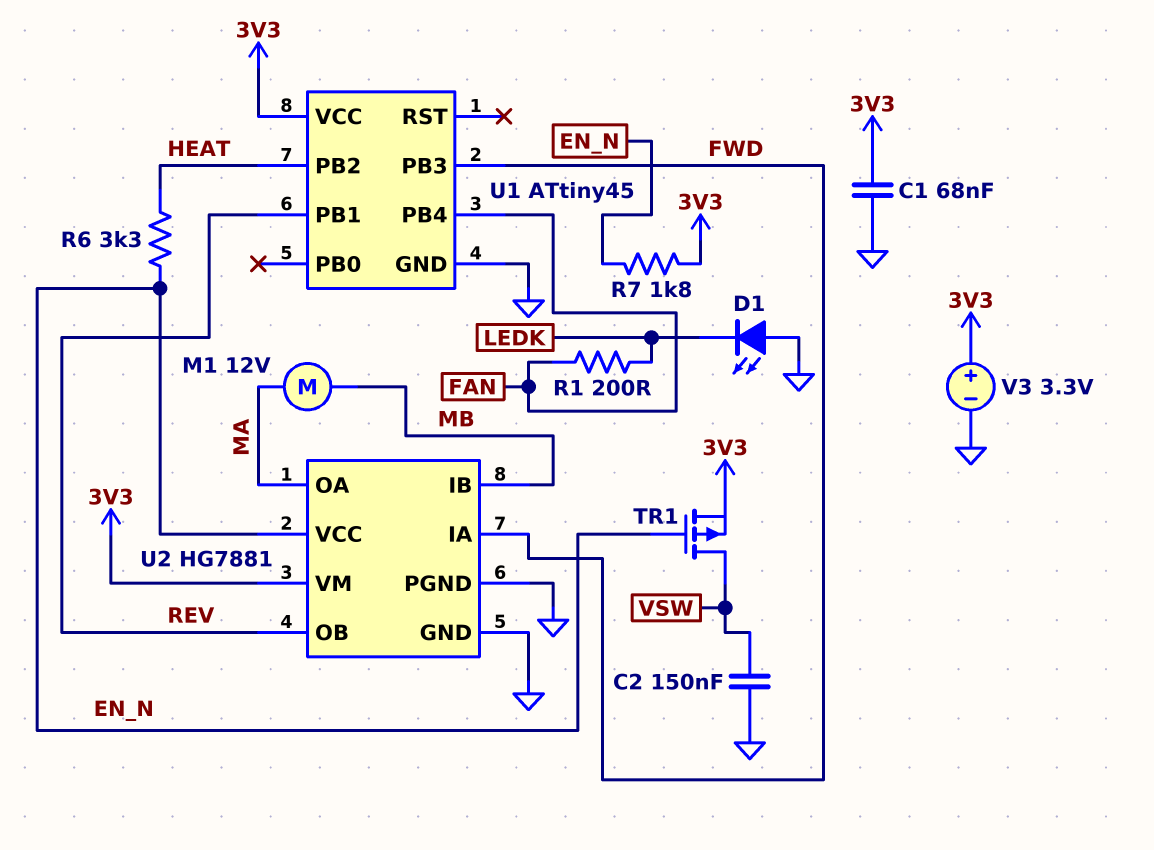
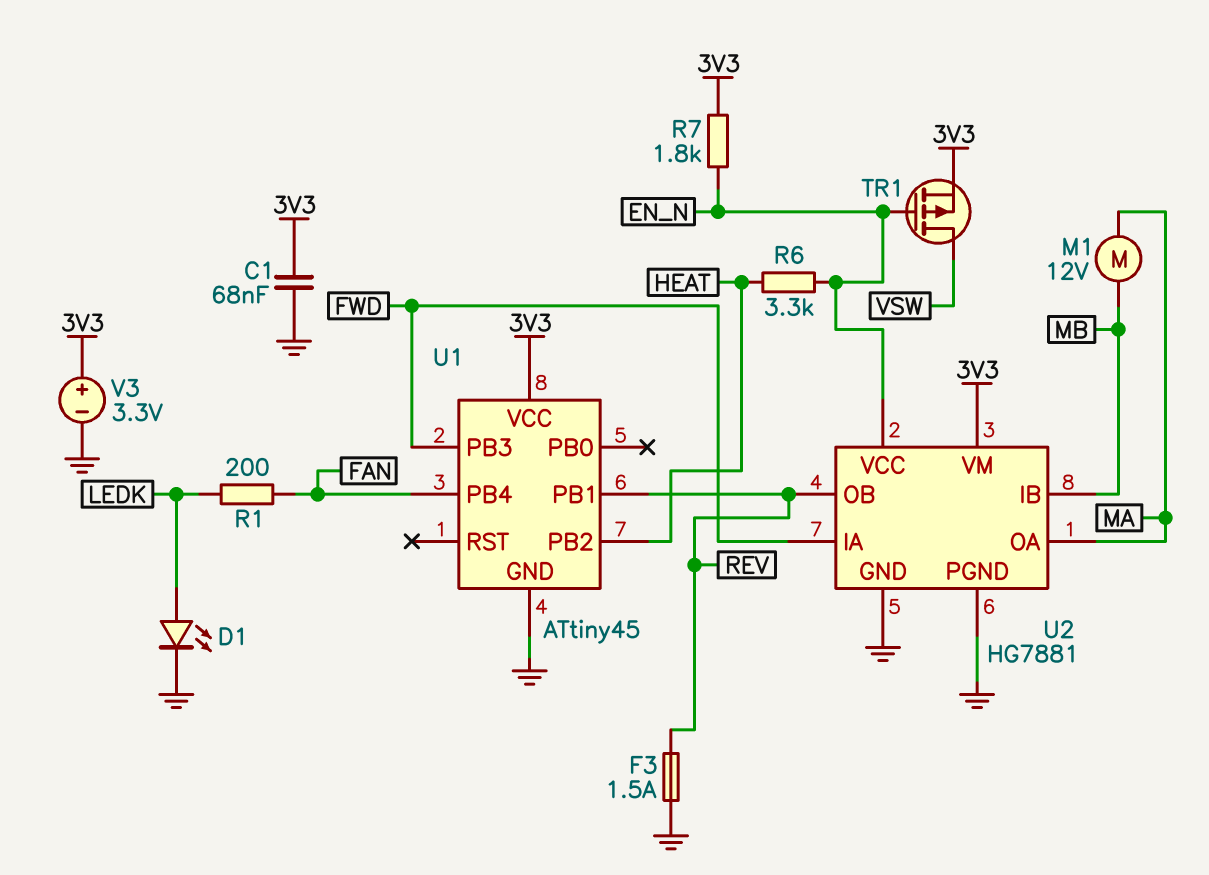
C2: 150nF (GND, VSW) -> none
D1: LED (A GND, K LEDK) -> LED (A LEDK, K GND)
F3: none -> 1.5A (GND, REV)

